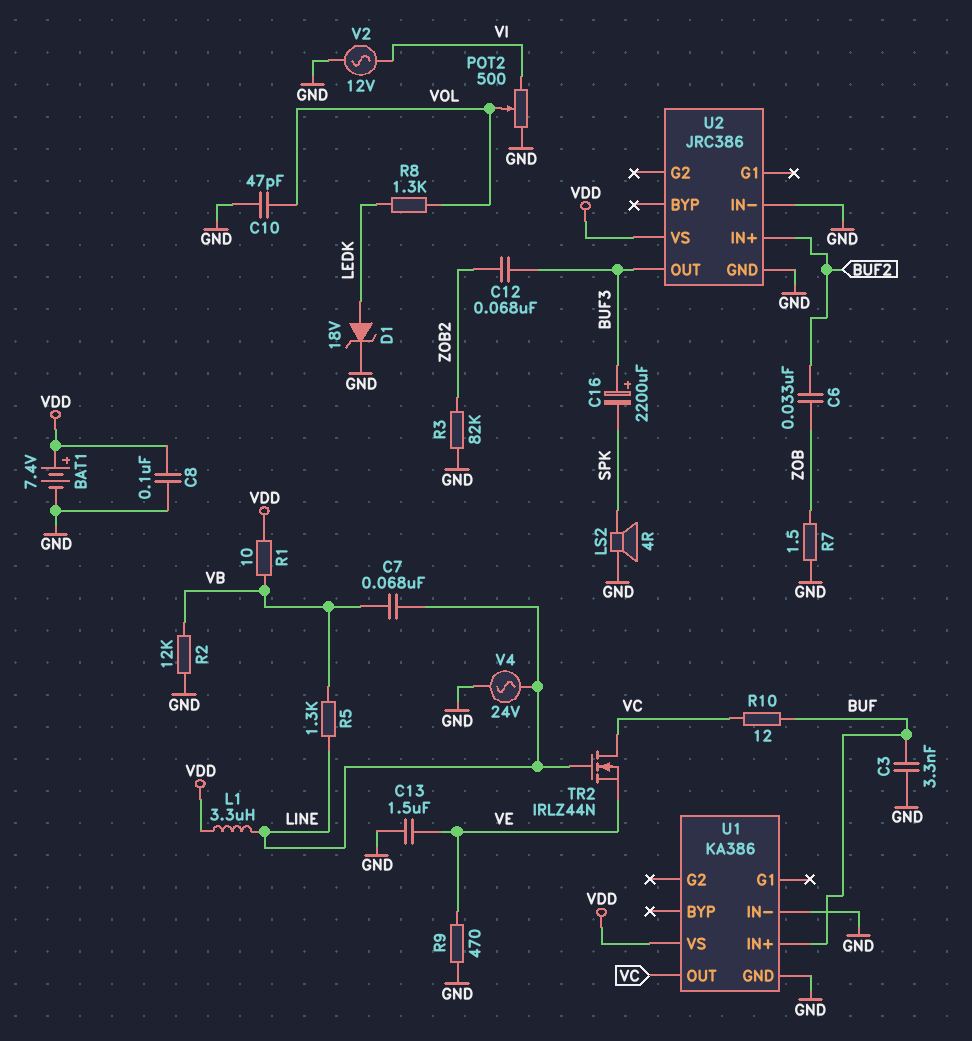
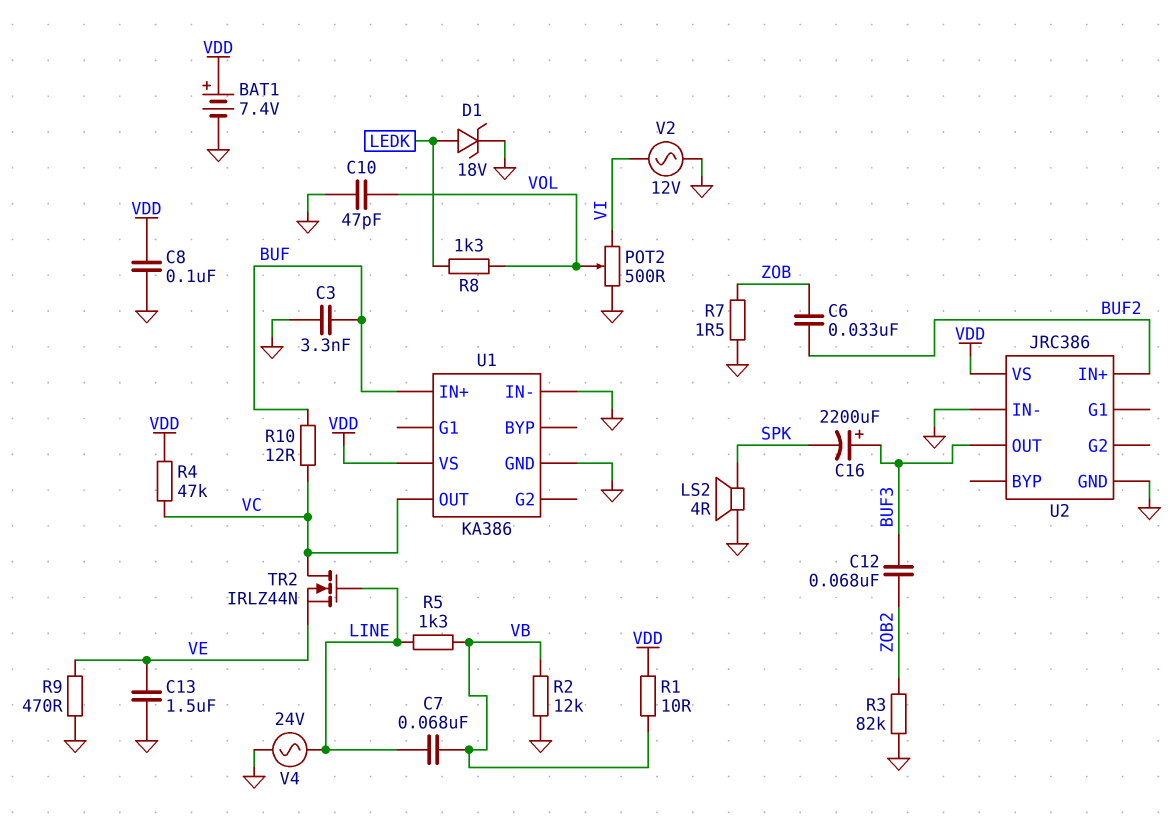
L1: 3.3uH (LINE, VDD) -> none
R4: none -> 47k (VC, VDD)

